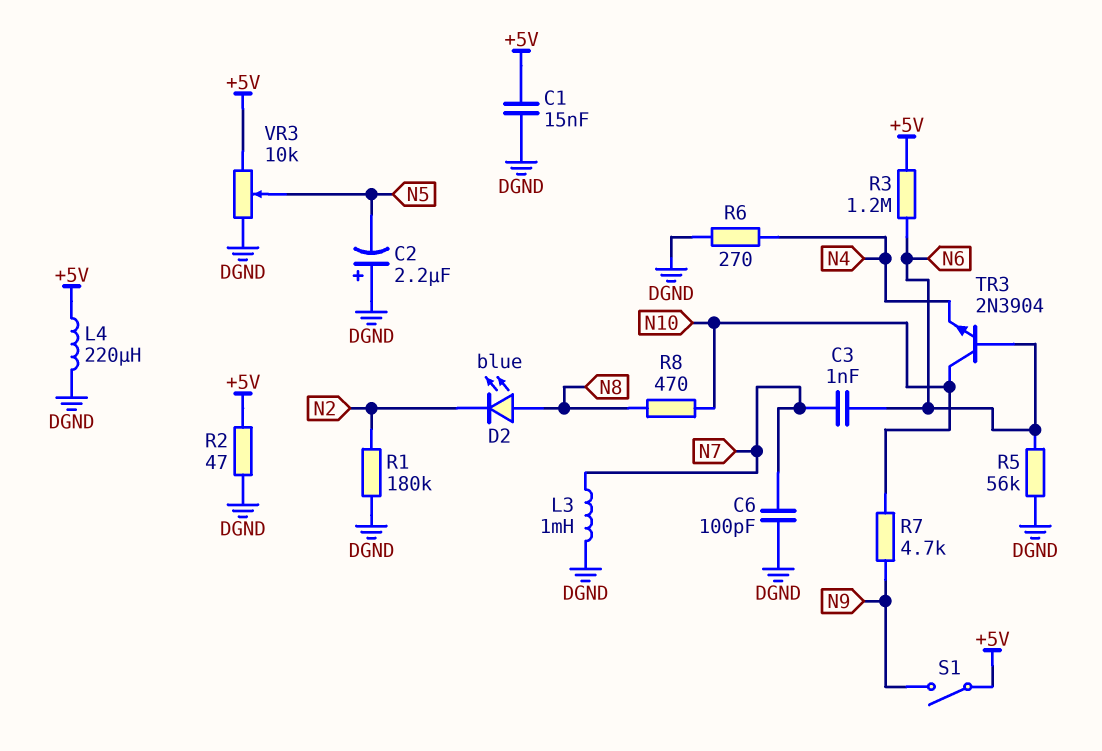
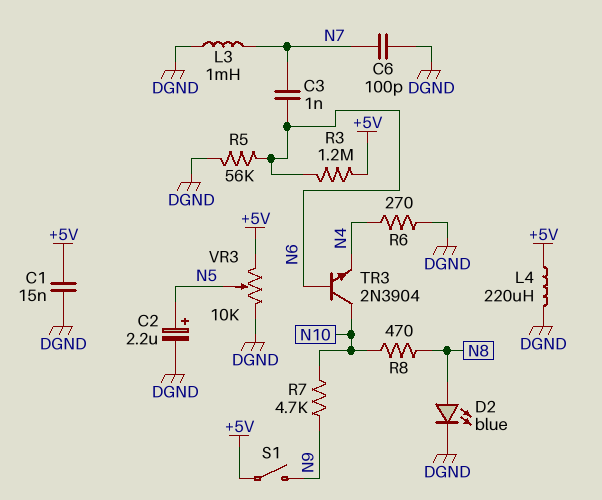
C2: 2.2uF (plus DGND, minus N5) -> 2.2uF (plus N5, minus DGND)
D2: LED blue (A N8, K N2) -> LED blue (A N8, K DGND)
R1: 180k (DGND, N2) -> none
R2: 47 (+5V, DGND) -> none

